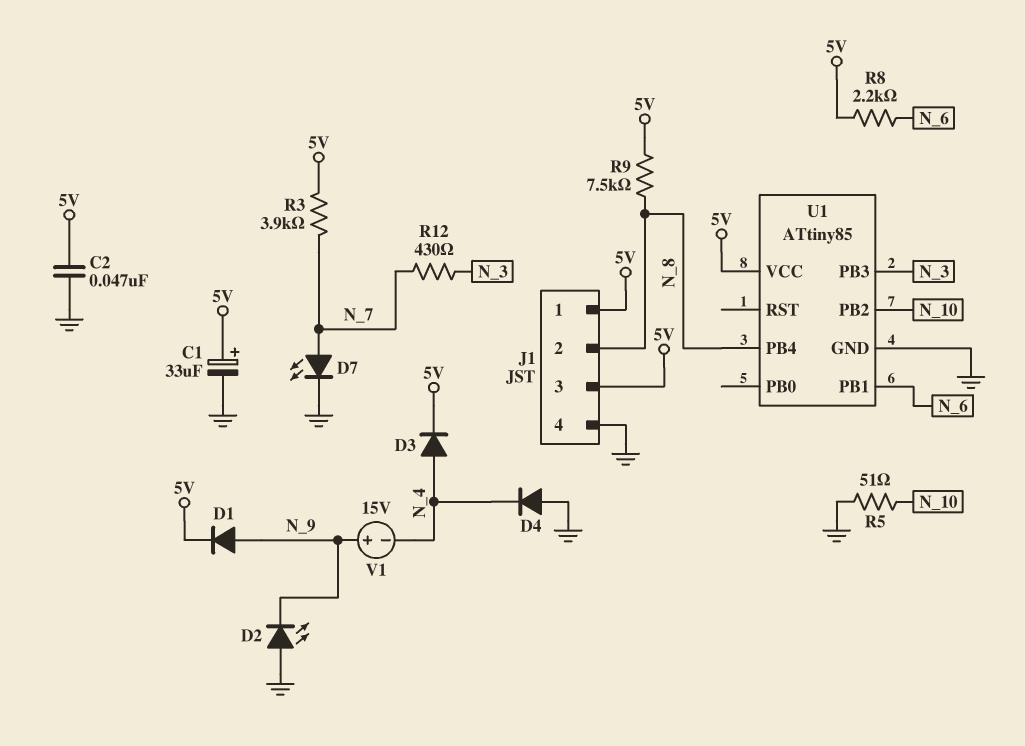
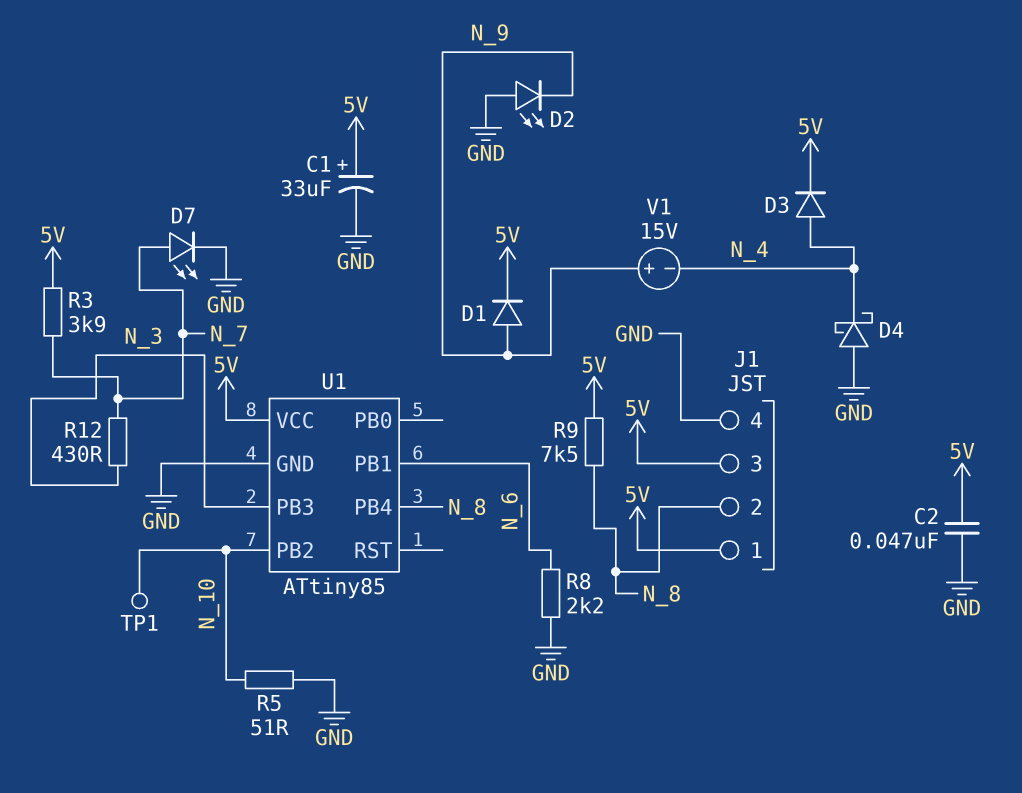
D4: diode (A GND, K N_4) -> schottky (A GND, K N_4)
R8: 2.2k (5V, N_6) -> 2.2k (GND, N_6)
TP1: none -> test point (N_10)

